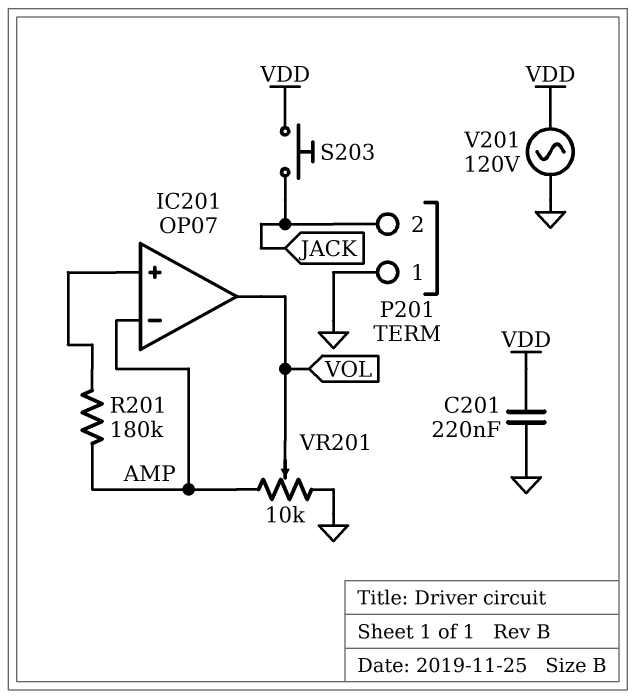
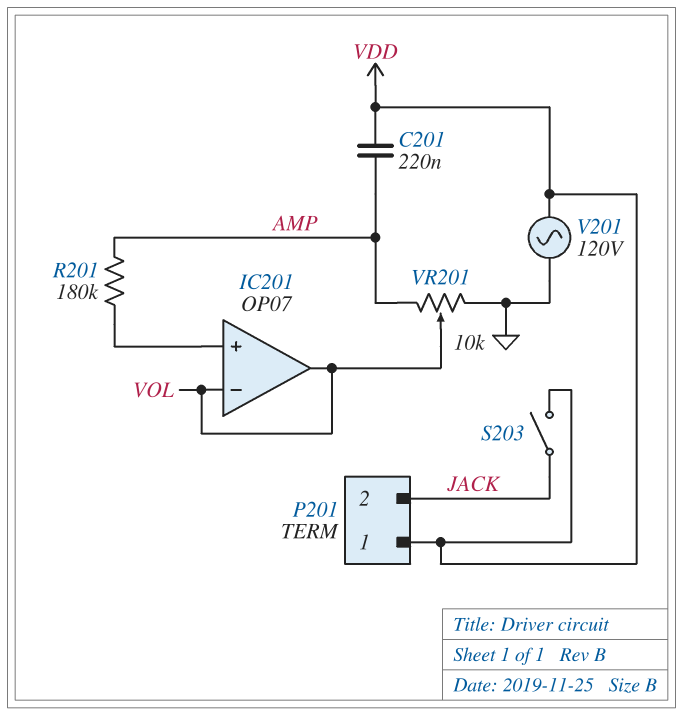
C201: 220nF (GND, VDD) -> 220nF (AMP, VDD)
IC201 pin in-: AMP -> VOL
P201 pin 1: GND -> VDD
S203: button (JACK, VDD) -> switch (JACK, VDD)

